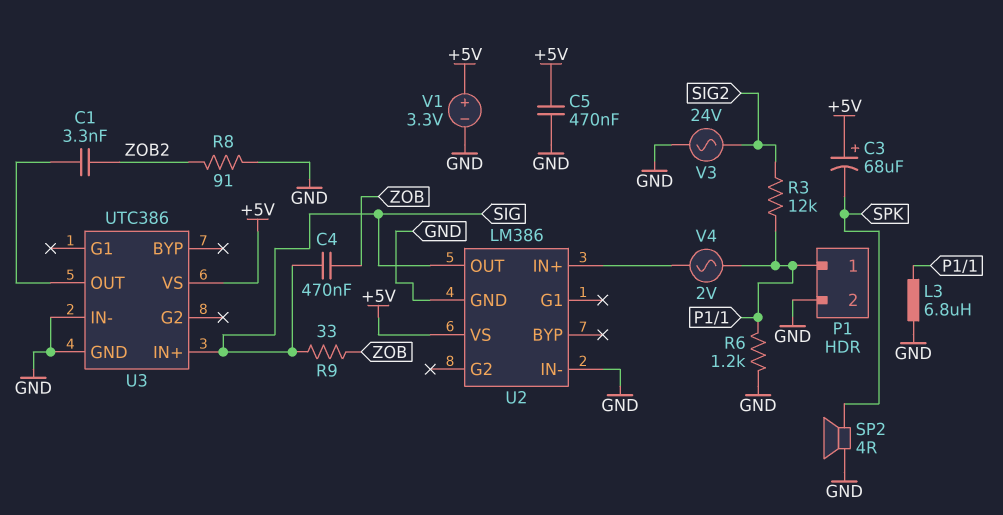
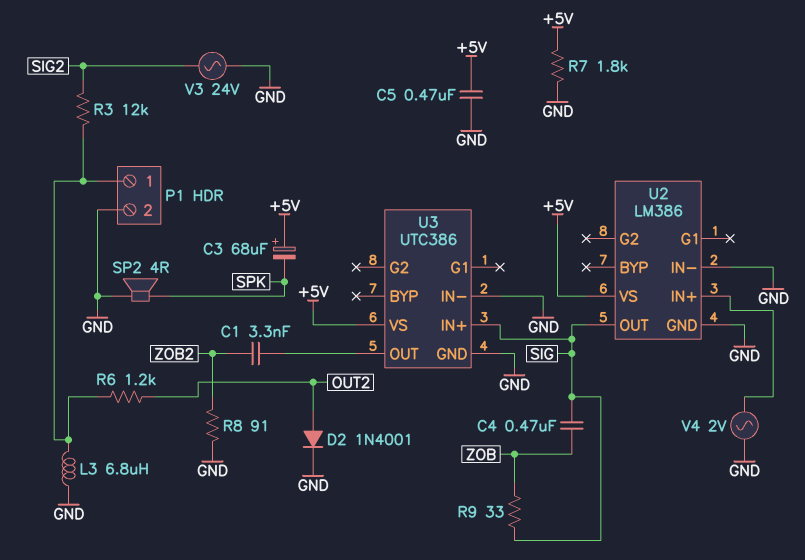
D2: none -> diode 1N4001 (A OUT2, K GND)
R6: 1.2k (GND, P1/1) -> 1.2k (OUT2, P1/1)
R7: none -> 1.8k (+5V, GND)
V1: 3.3V (plus +5V, minus GND) -> none
V4: AC 2V (P1/1, U2/IN+) -> AC 2V (GND, U2/IN+)

